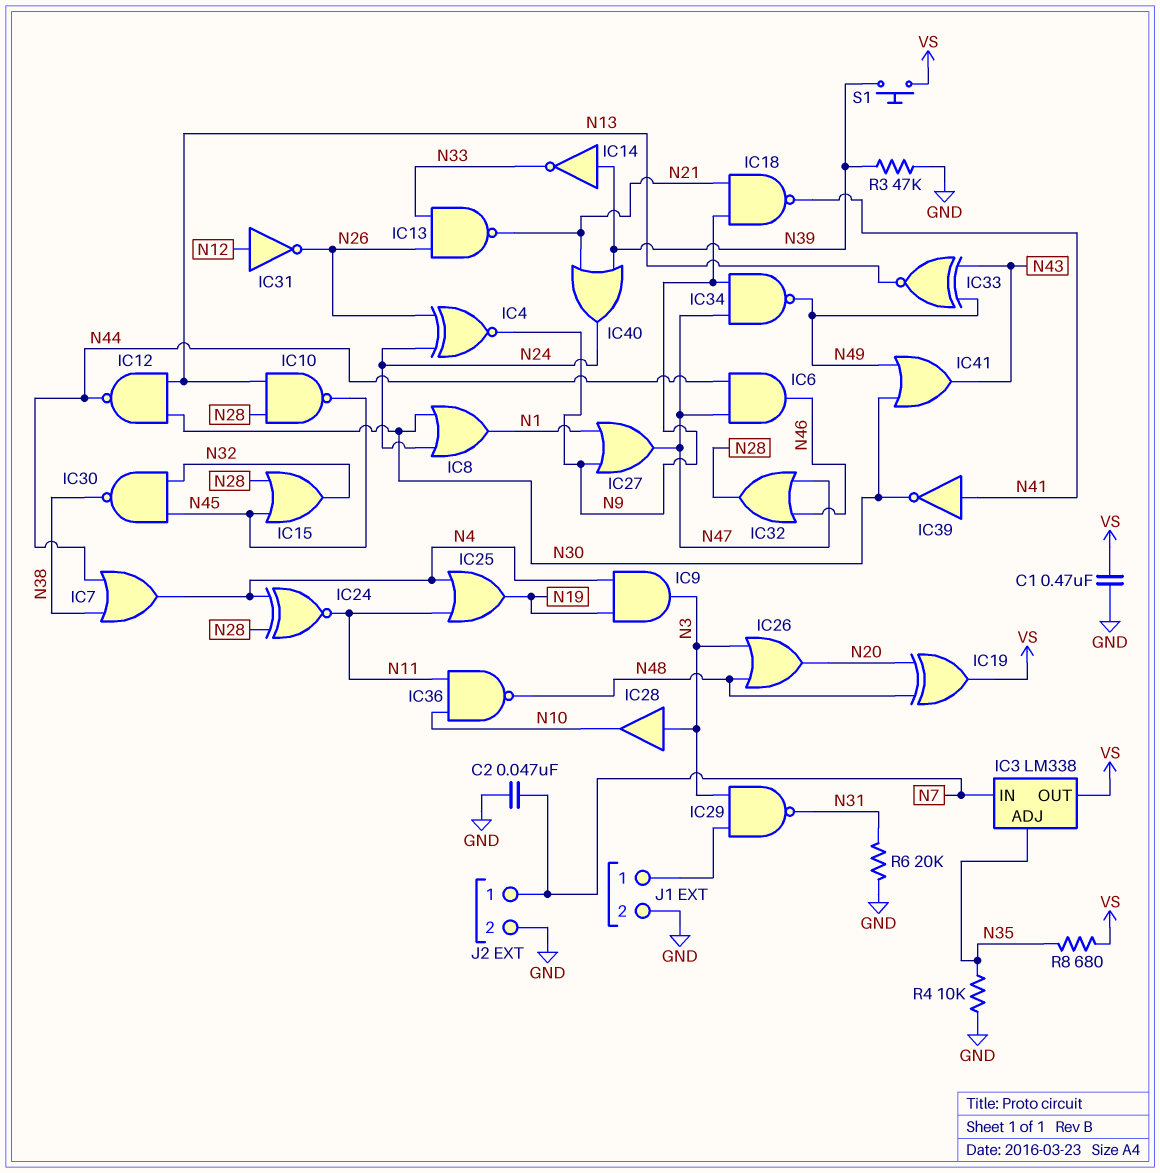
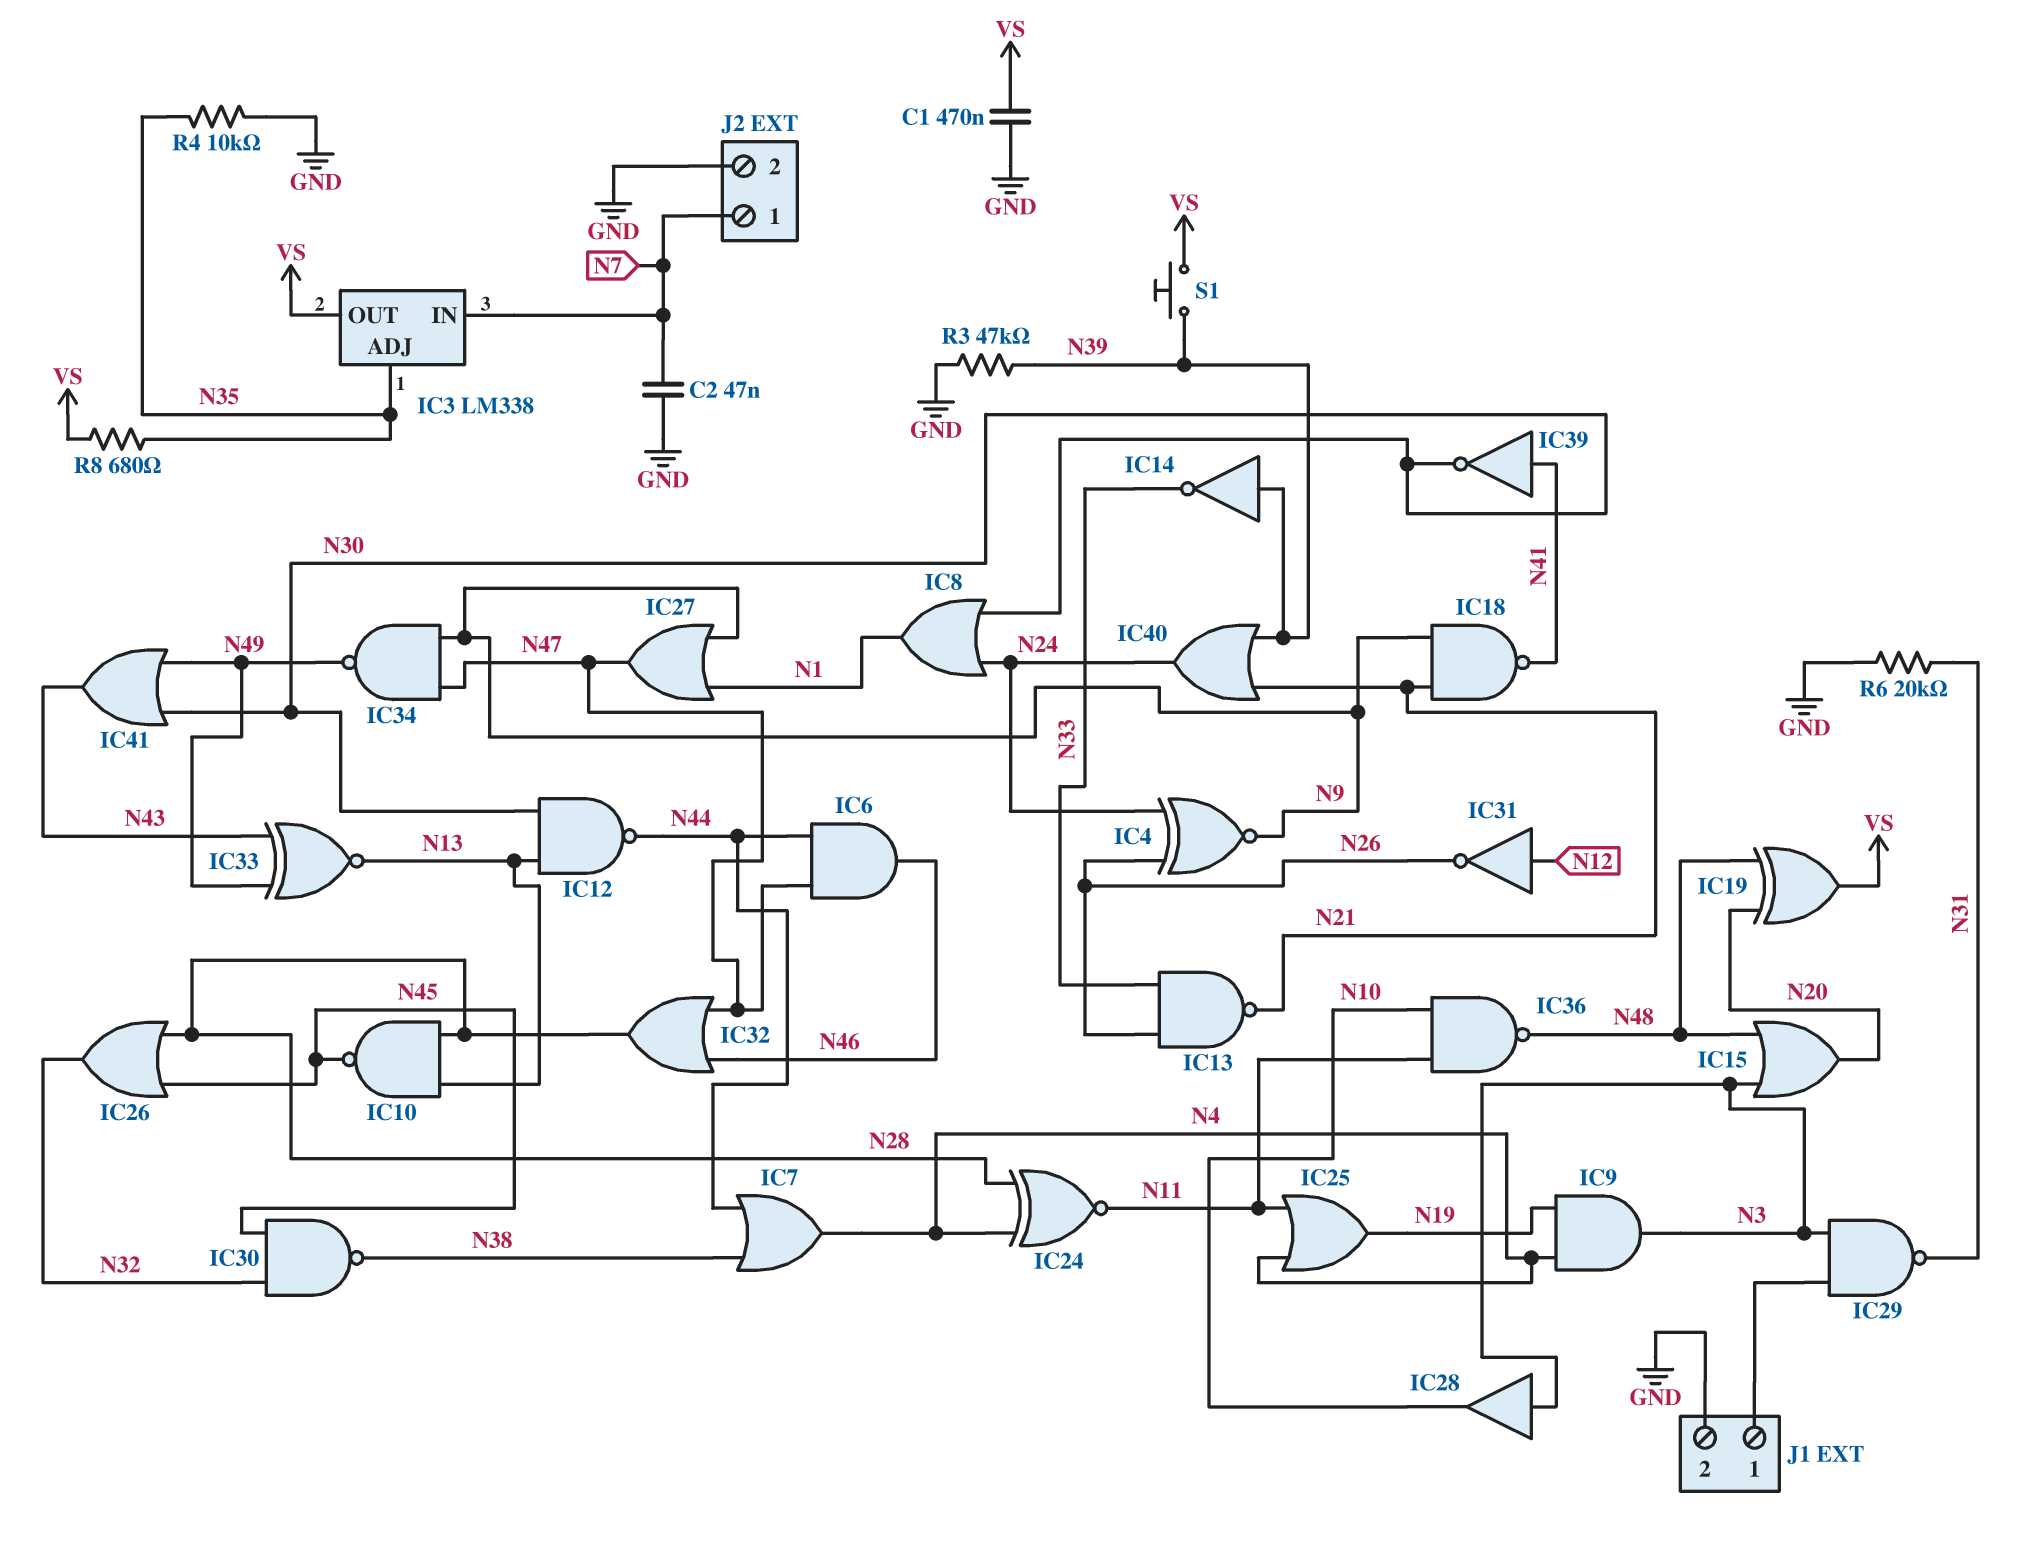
IC15: OR (in N28, in N45, out N32) -> OR (in N3, in N48, out N20)
IC26: OR (in N3, in N48, out N20) -> OR (in N28, in N45, out N32)

